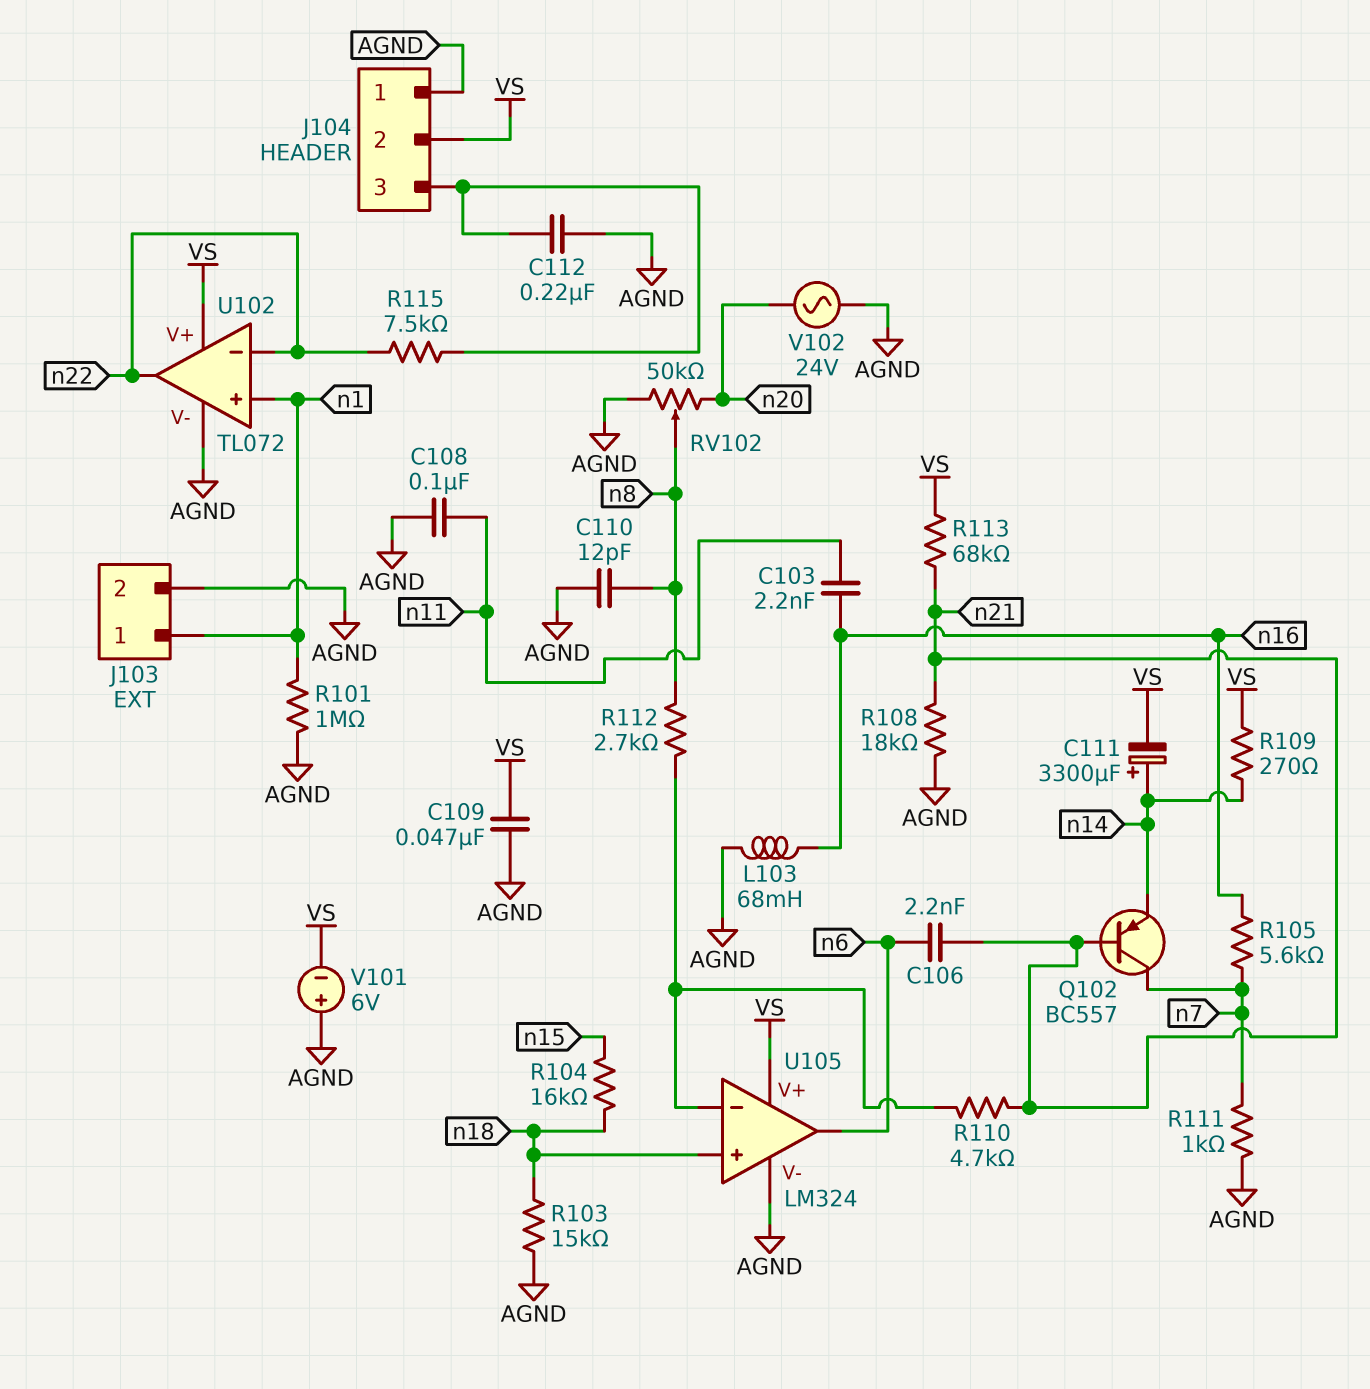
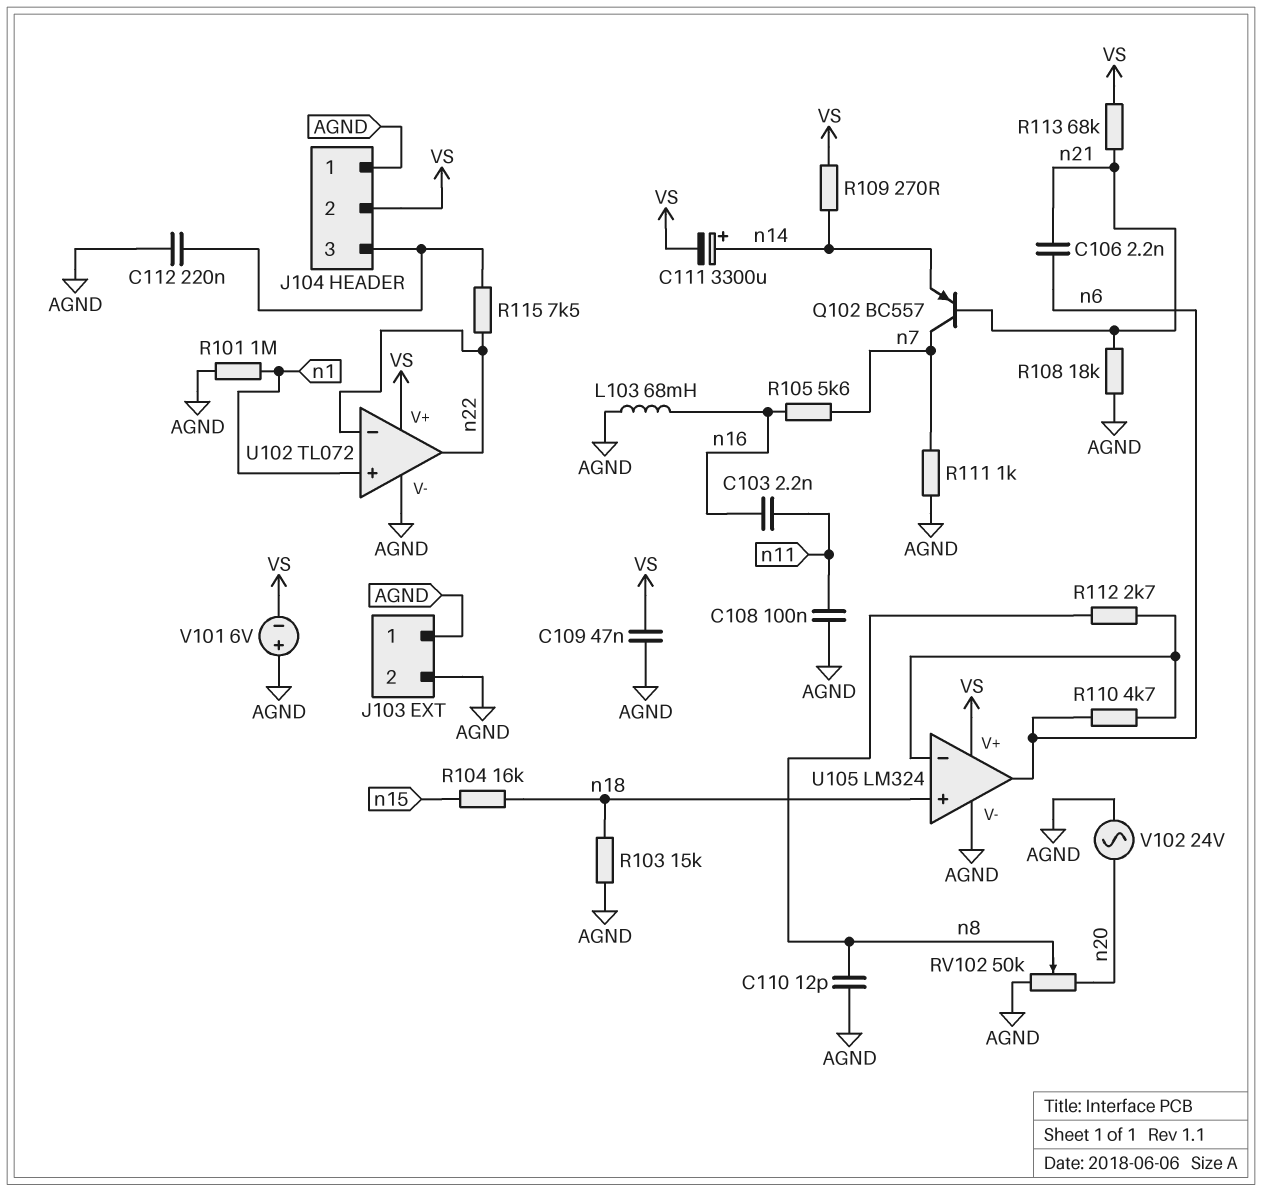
J103 pin 1: n1 -> AGND
R110: 4.7k (U105/in-, n21) -> 4.7k (U105/in-, n6)

